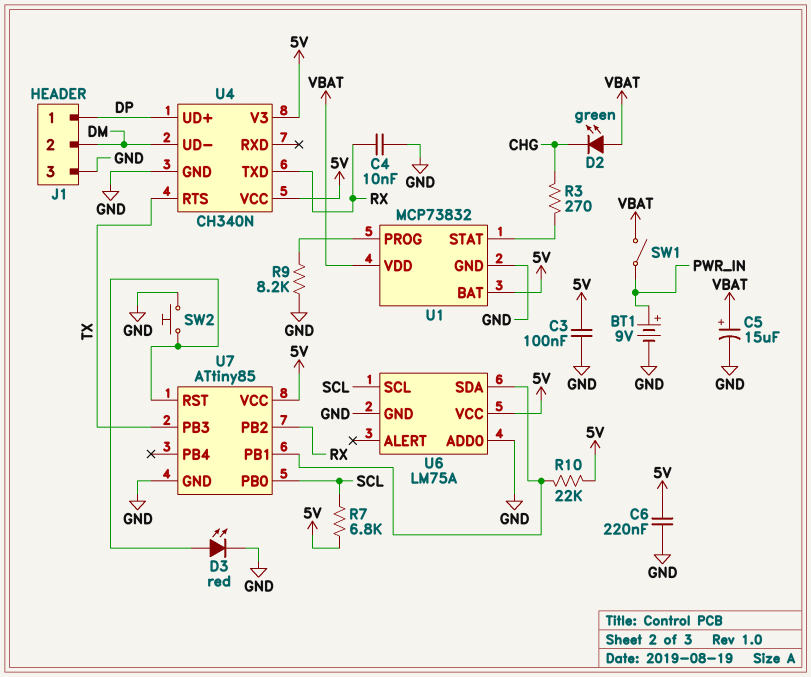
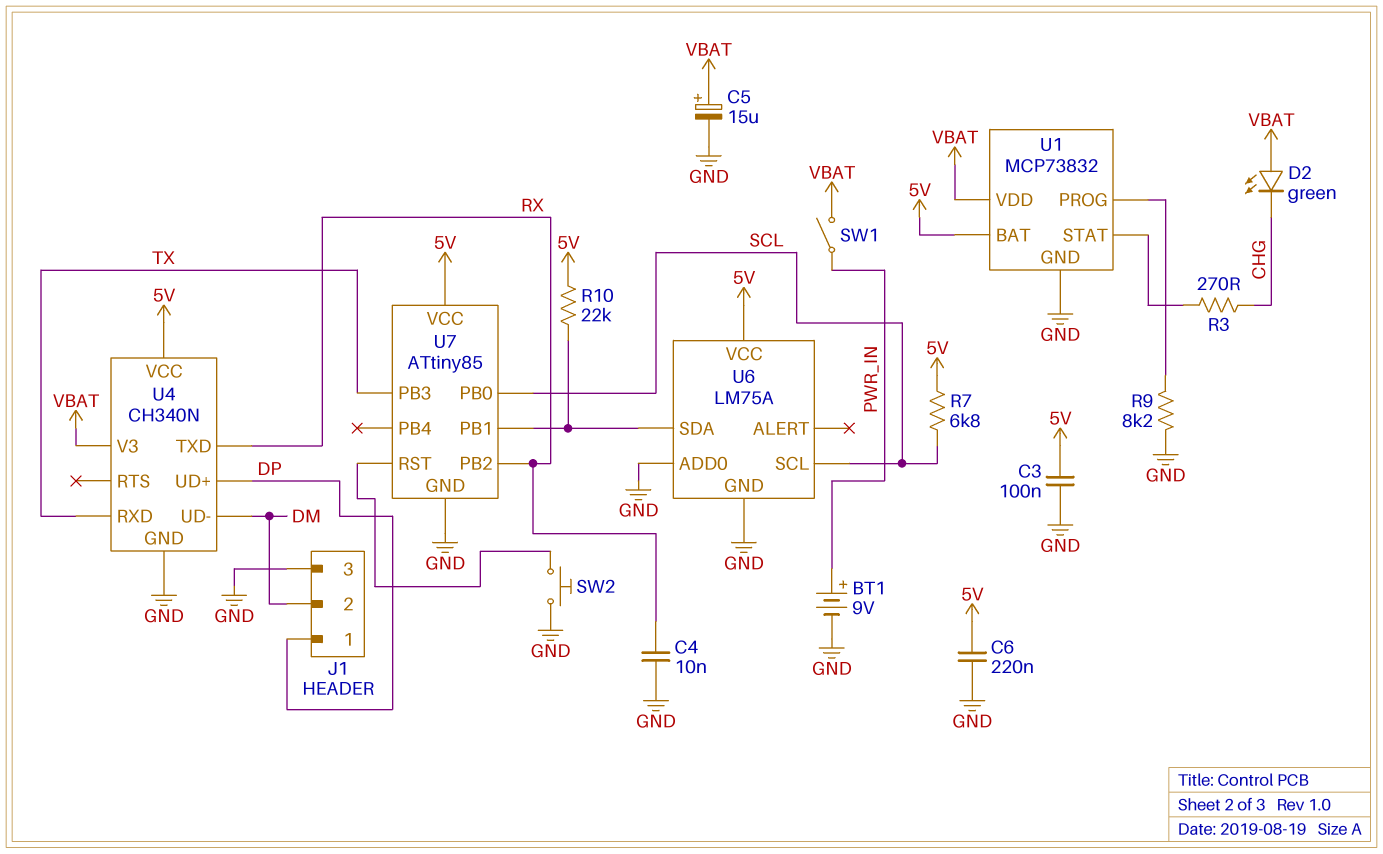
D3: LED red (A U7/RST, K GND) -> none
U4 pin RTS: TX -> none
U4 pin RXD: none -> TX
U4 pin V3: 5V -> VBAT

